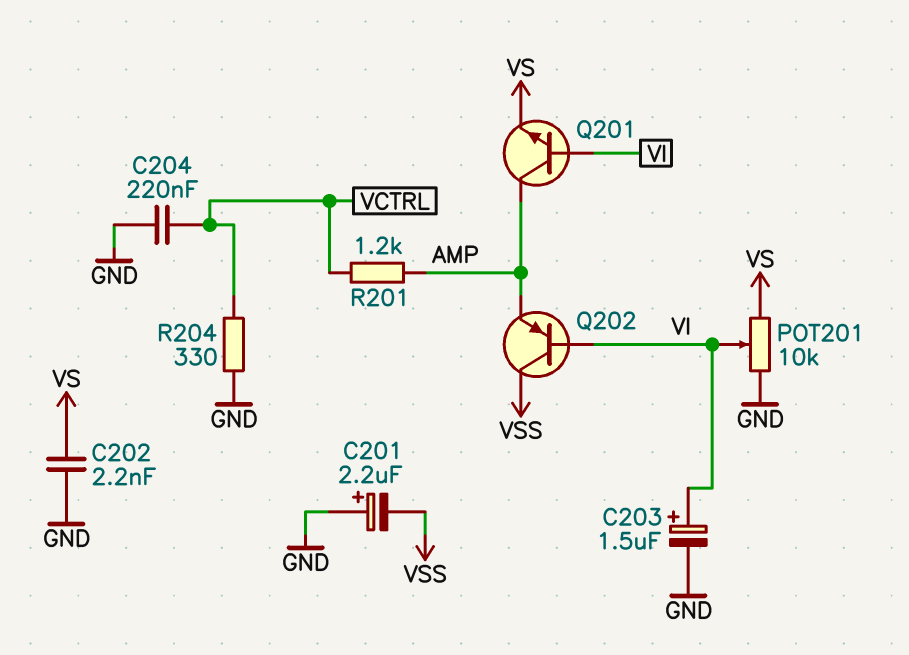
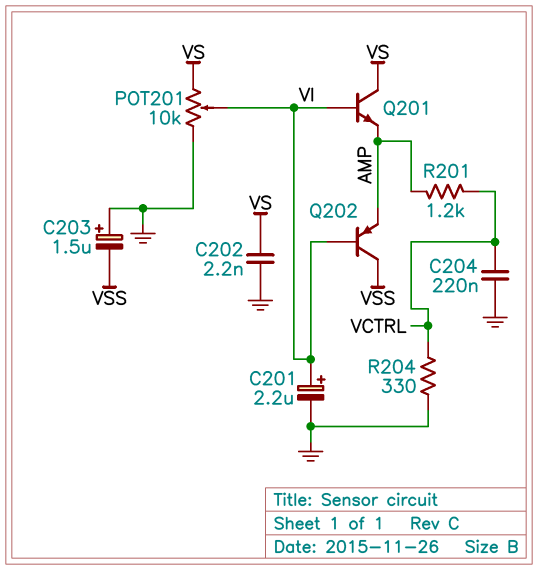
C201: 2.2uF (plus GND, minus VSS) -> 2.2uF (plus VI, minus GND)
C203: 1.5uF (plus VI, minus GND) -> 1.5uF (plus GND, minus VSS)
Q201: NPN (B VI, C AMP, E VS) -> NPN (B VI, C VS, E AMP)

